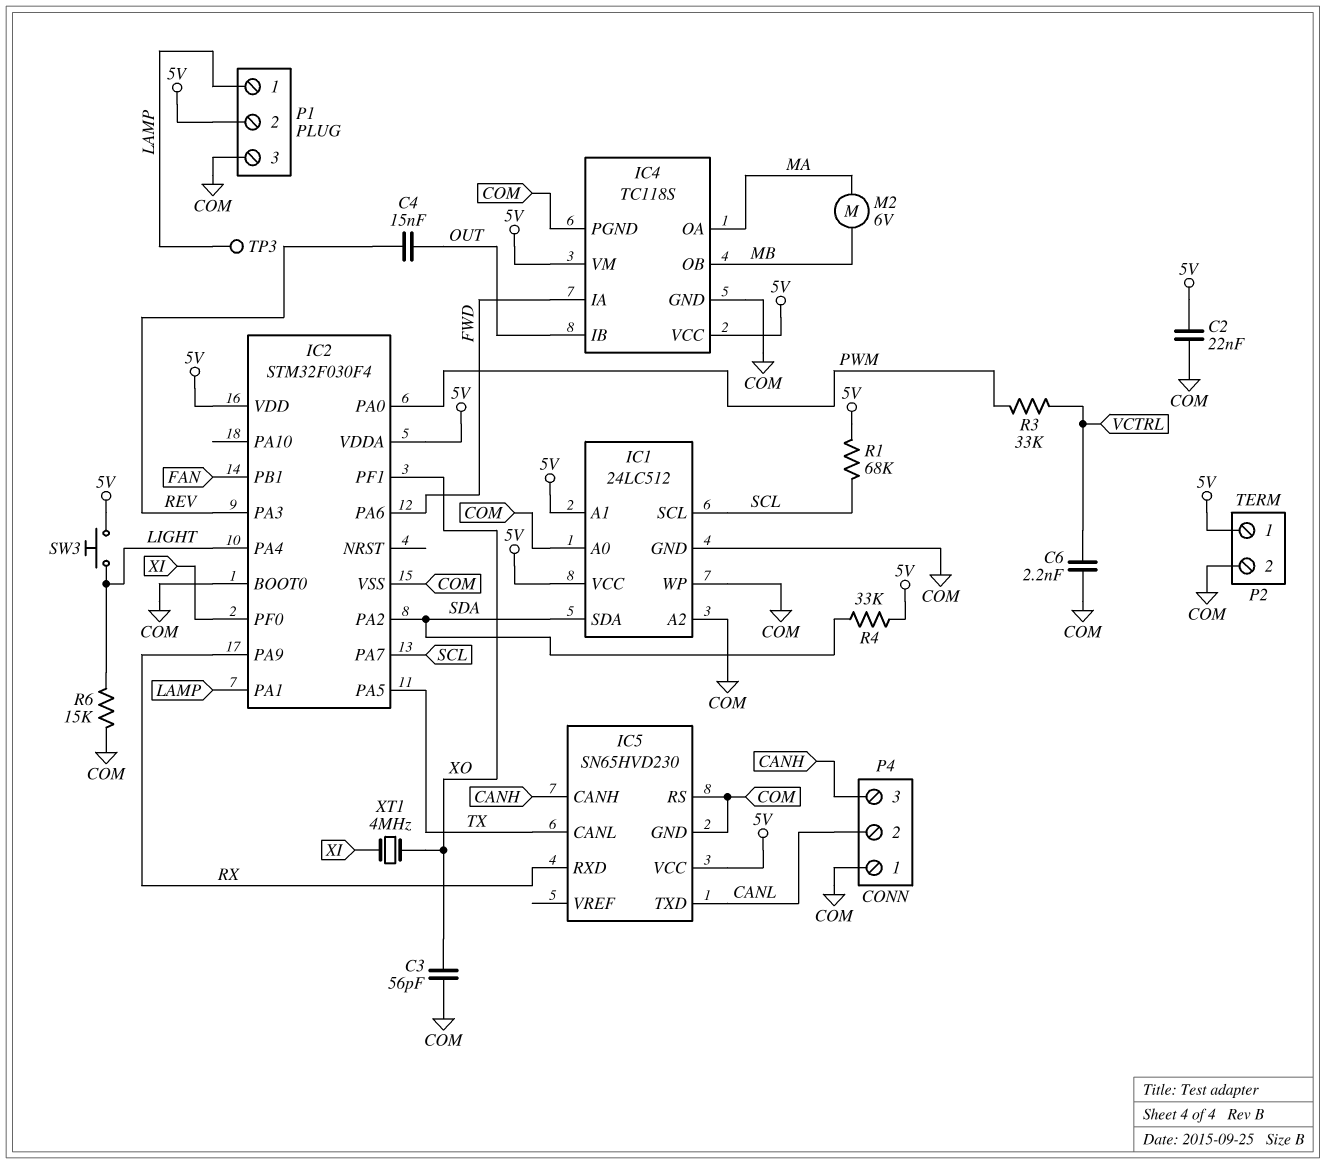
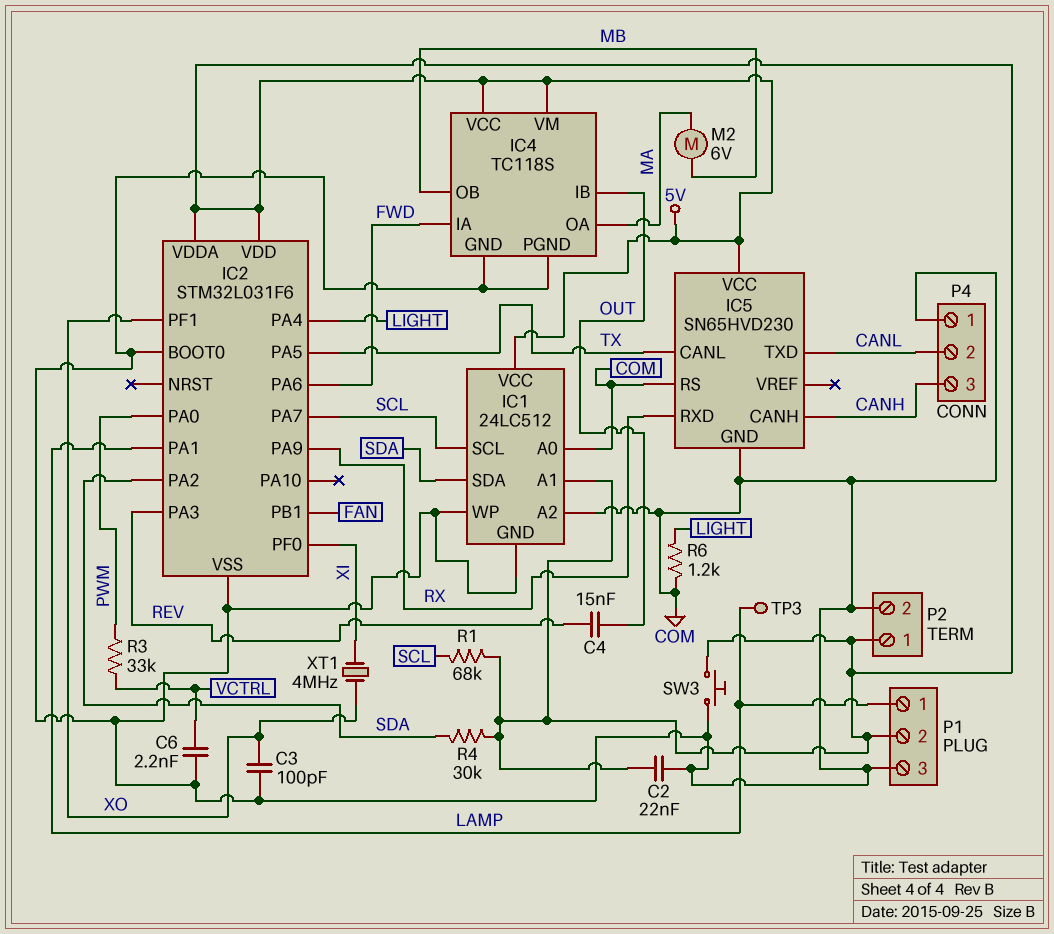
C3: 56pF (COM, XO) -> 100pF (COM, XO)
IC2: STM32F030F4 -> STM32L031F6
R4: 33k (5V, SDA) -> 30k (5V, SDA)
R6: 15k (COM, LIGHT) -> 1.2k (COM, LIGHT)
SW3: button (5V, LIGHT) -> button (5V, COM)

